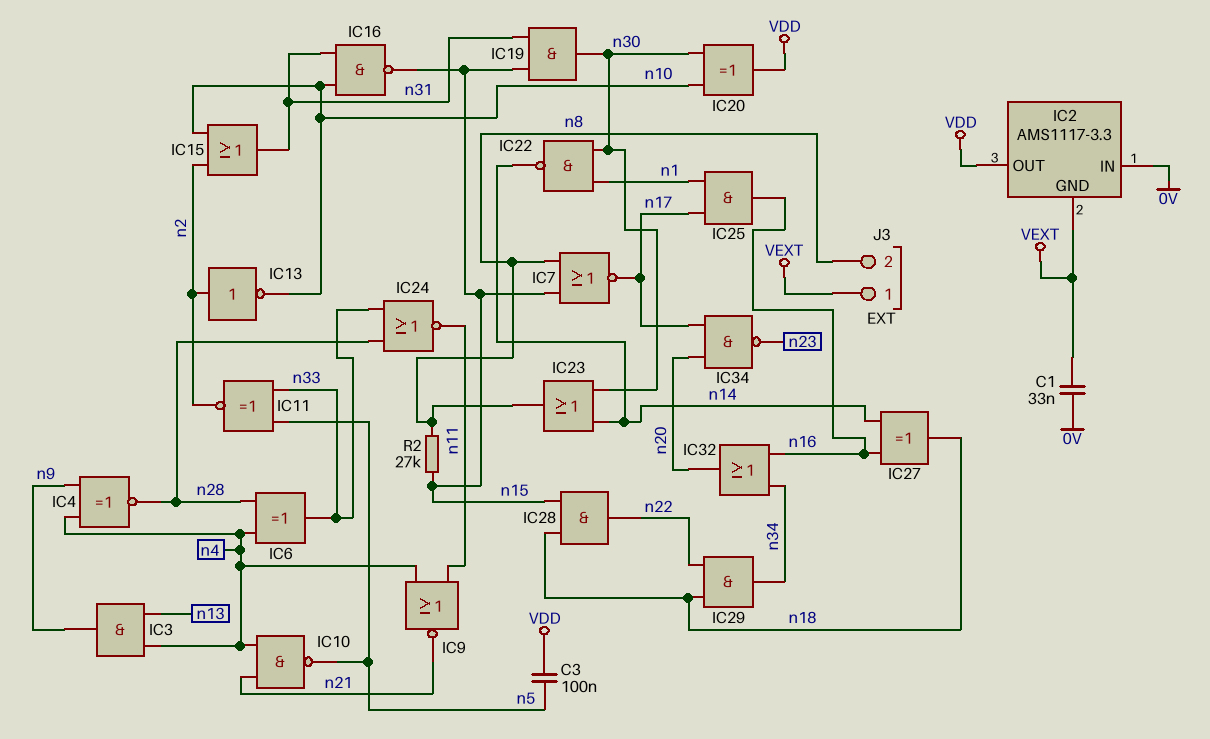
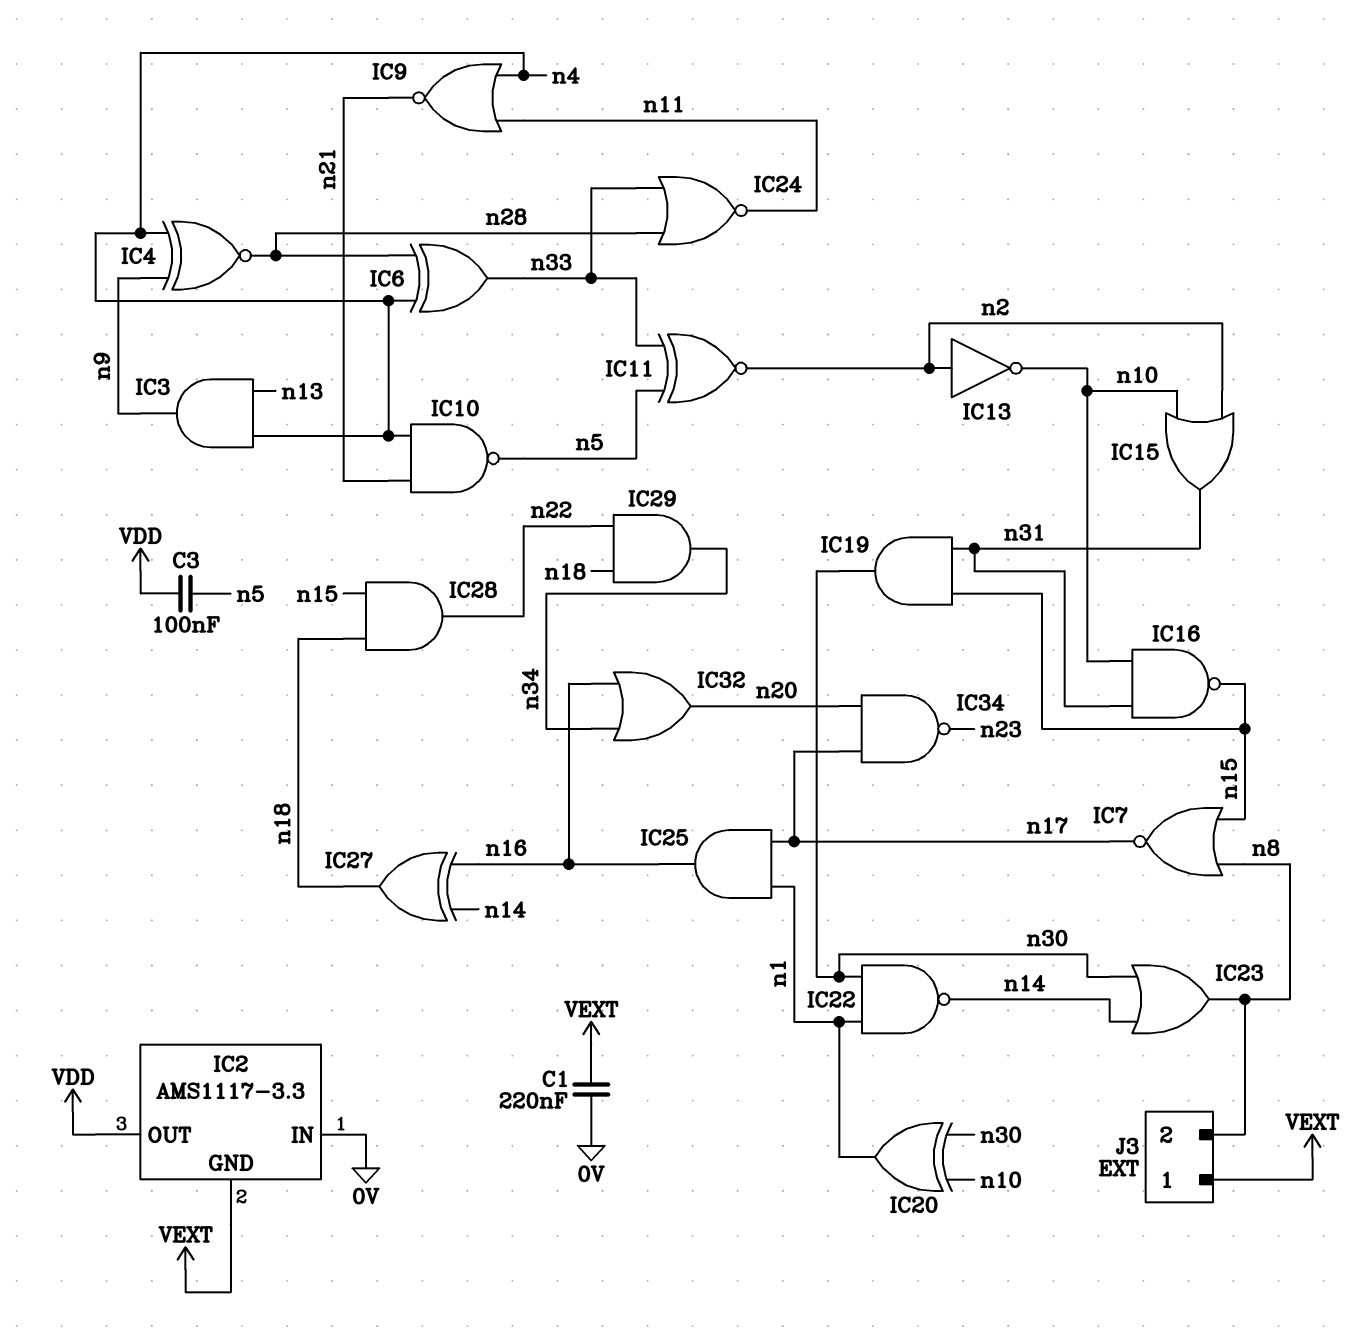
C1: 33nF (0V, VEXT) -> 220nF (0V, VEXT)
IC20: XOR (in n10, in n30, out VDD) -> XOR (in n10, in n30, out n1)
R2: 27k (n8, n15) -> none

